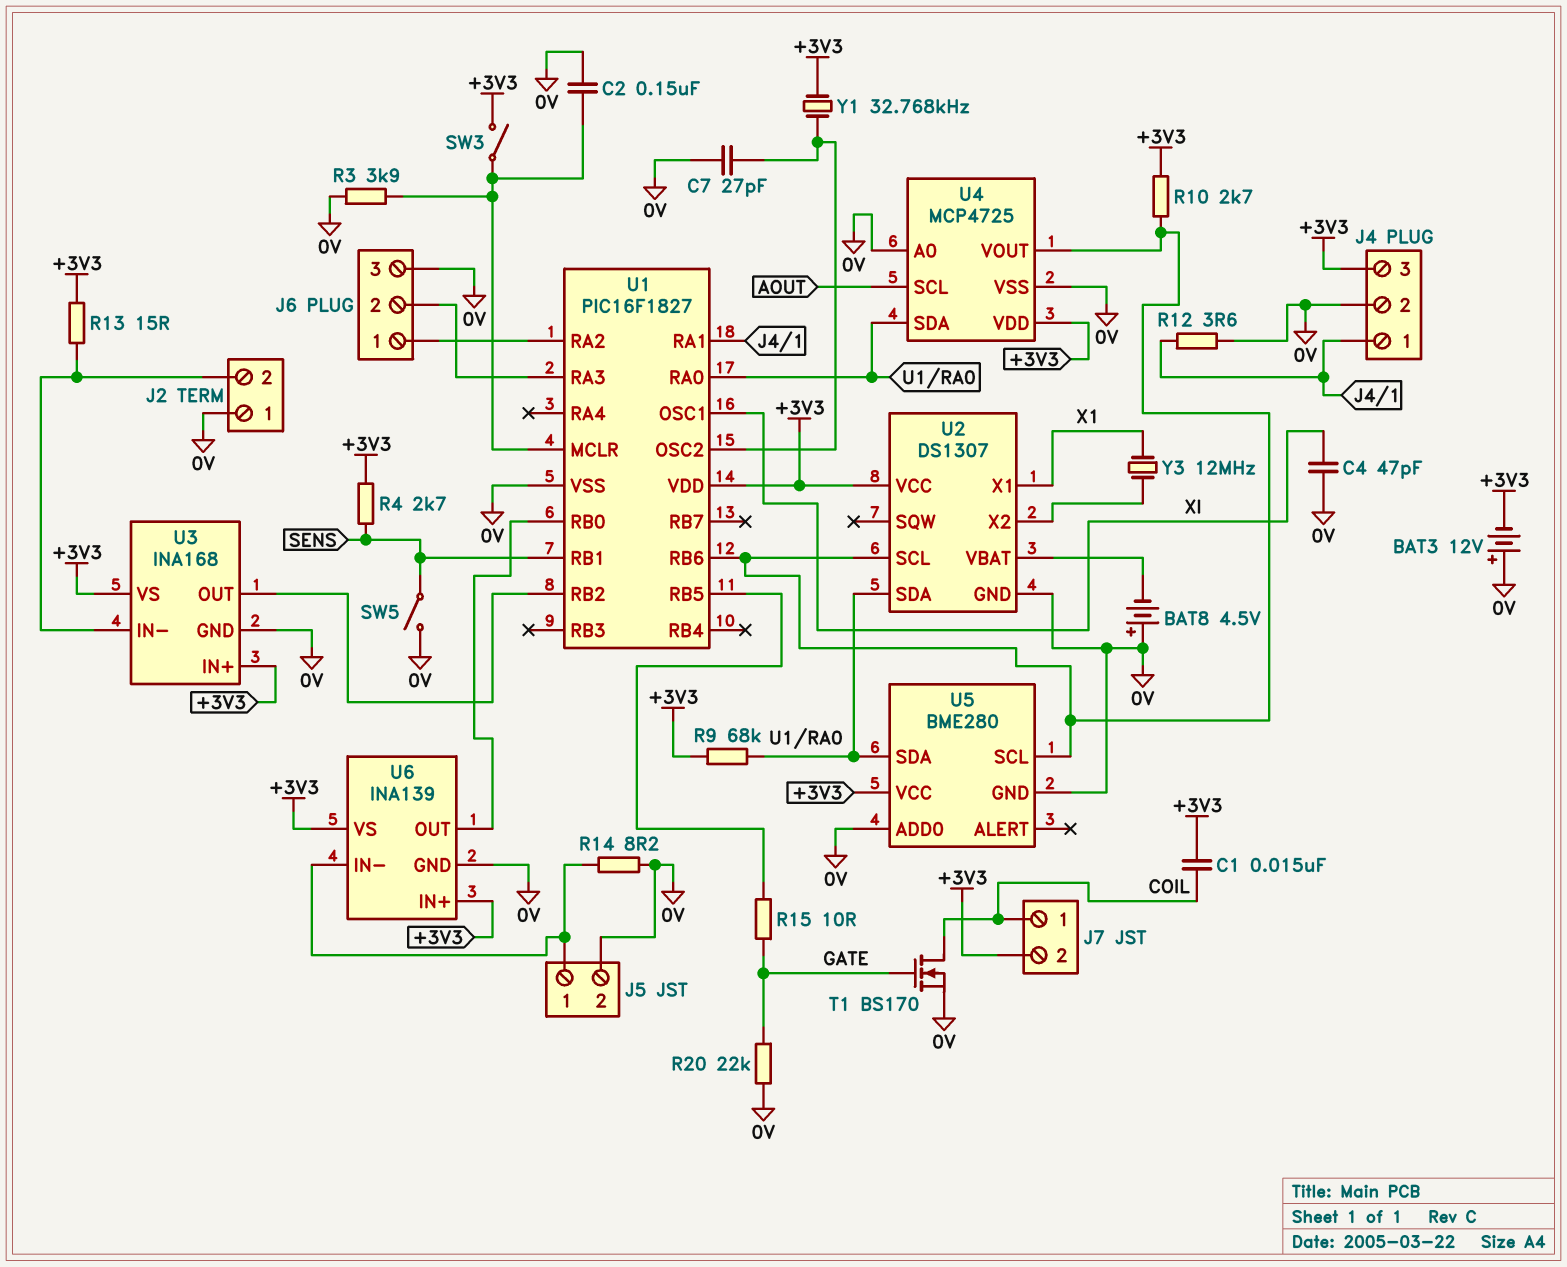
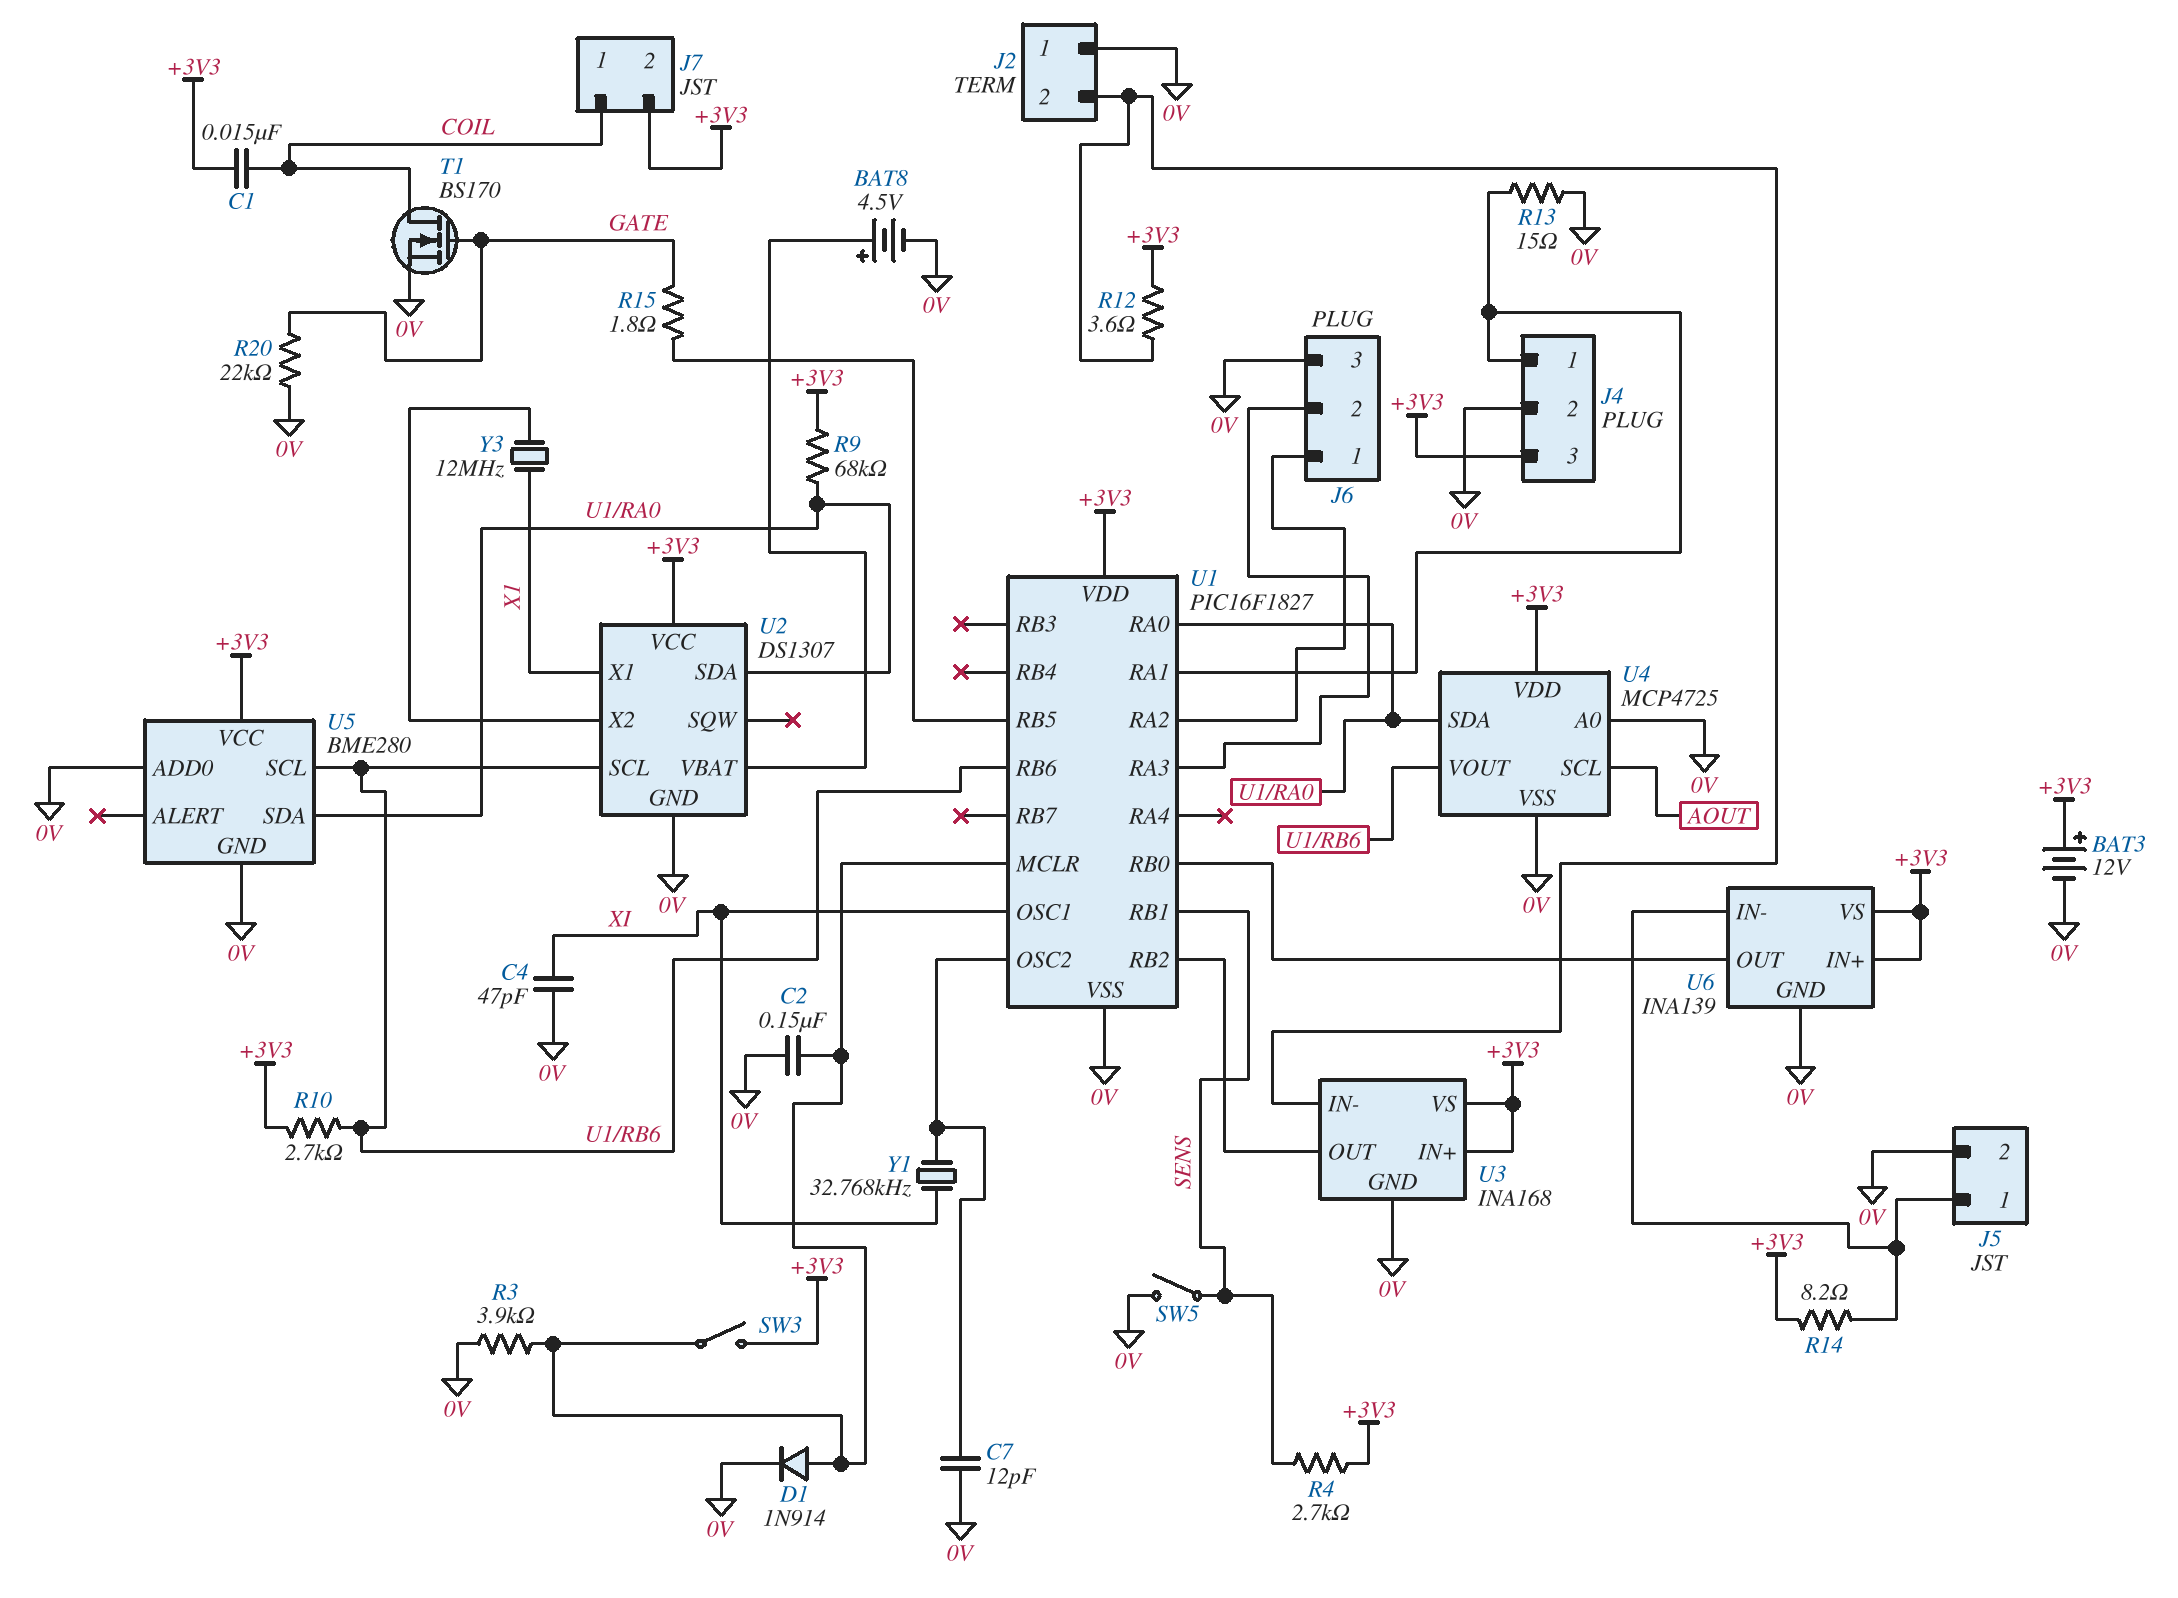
BAT3: 12V (plus 0V, minus +3V3) -> 12V (plus +3V3, minus 0V)
BAT8: 4.5V (plus 0V, minus U2/VBAT) -> 4.5V (plus U2/VBAT, minus 0V)
C7: 27pF (0V, U1/OSC2) -> 12pF (0V, U1/OSC2)
D1: none -> diode 1N914 (A U1/MCLR, K 0V)
R12: 3.6 (0V, J4/1) -> 3.6 (+3V3, J2/2)
R13: 15 (+3V3, J2/2) -> 15 (0V, J4/1)
R14: 8.2 (0V, J5/1) -> 8.2 (+3V3, J5/1)
R15: 10 (GATE, U1/RB5) -> 1.8 (GATE, U1/RB5)
Y1: 32.768kHz (+3V3, U1/OSC2) -> 32.768kHz (U1/OSC2, XI)

